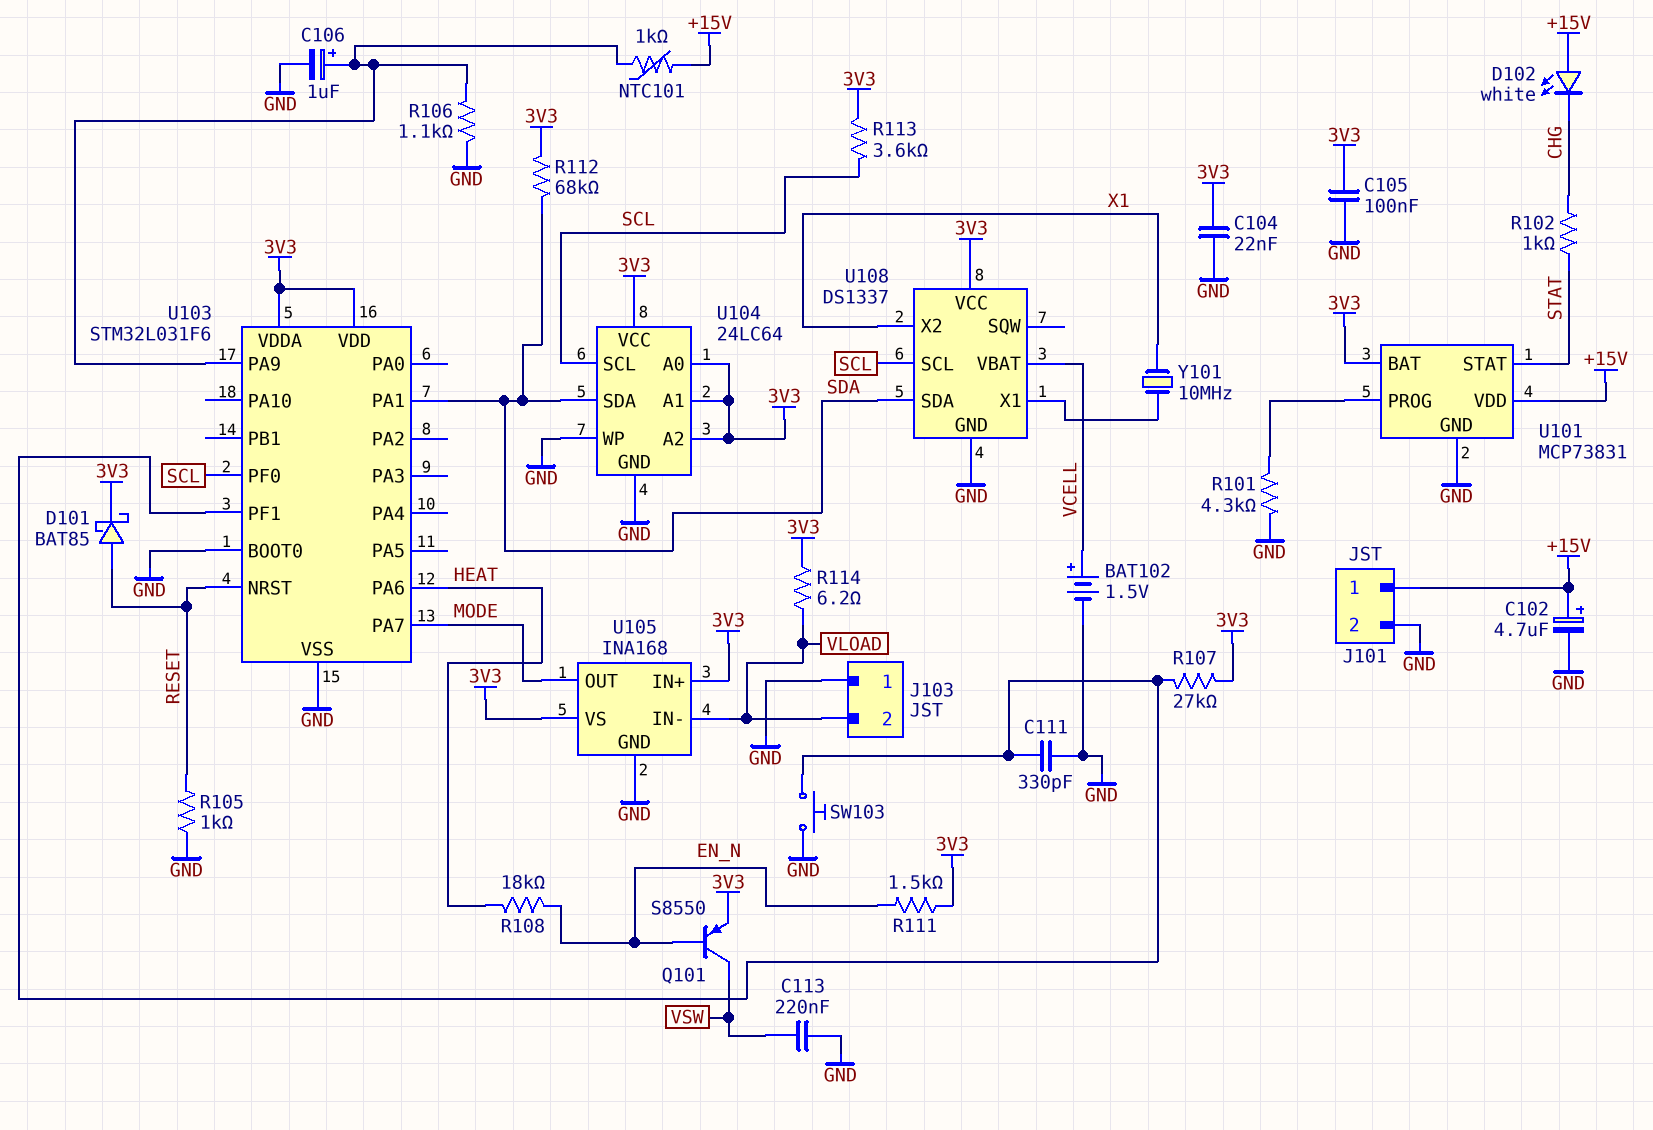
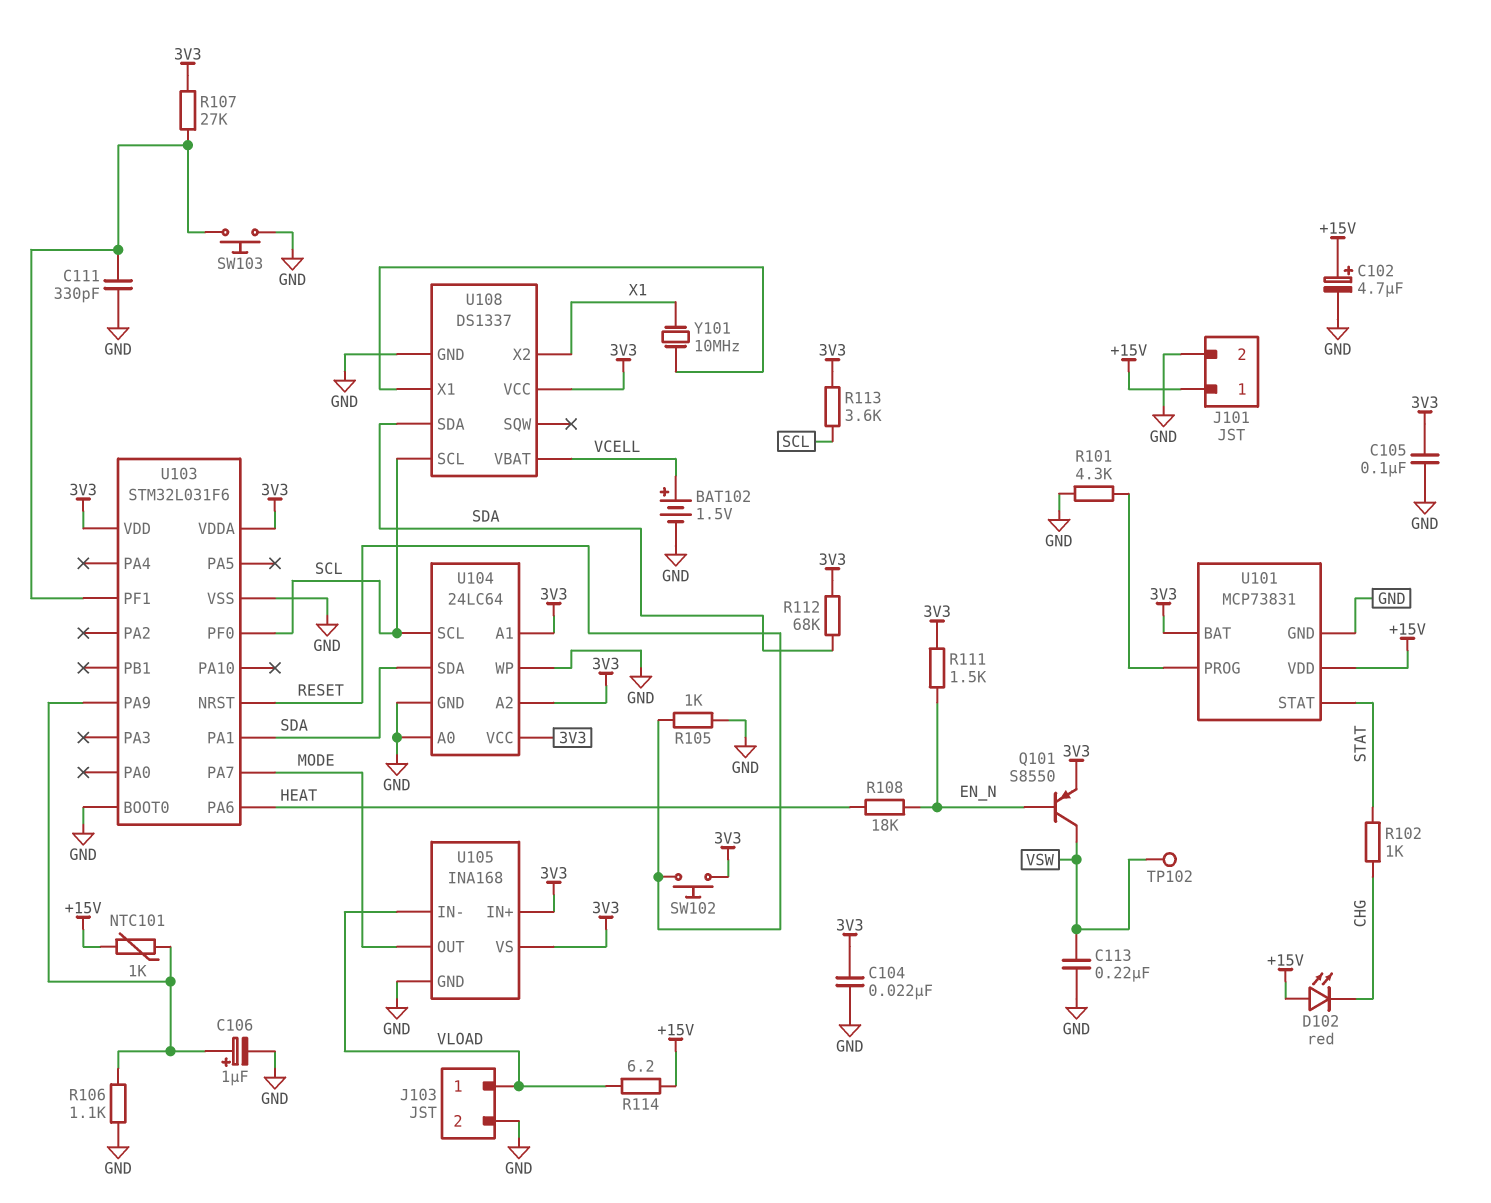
D101: schottky BAT85 (A RESET, K 3V3) -> none
D102: LED white (A +15V, K CHG) -> LED red (A +15V, K CHG)
J103 pin 1: GND -> VLOAD
J103 pin 2: VLOAD -> GND
R114: 6.2 (3V3, VLOAD) -> 6.2 (+15V, VLOAD)
SW102: none -> button (3V3, RESET)
TP102: none -> test point (VSW)
U104 pin A0: 3V3 -> GND

